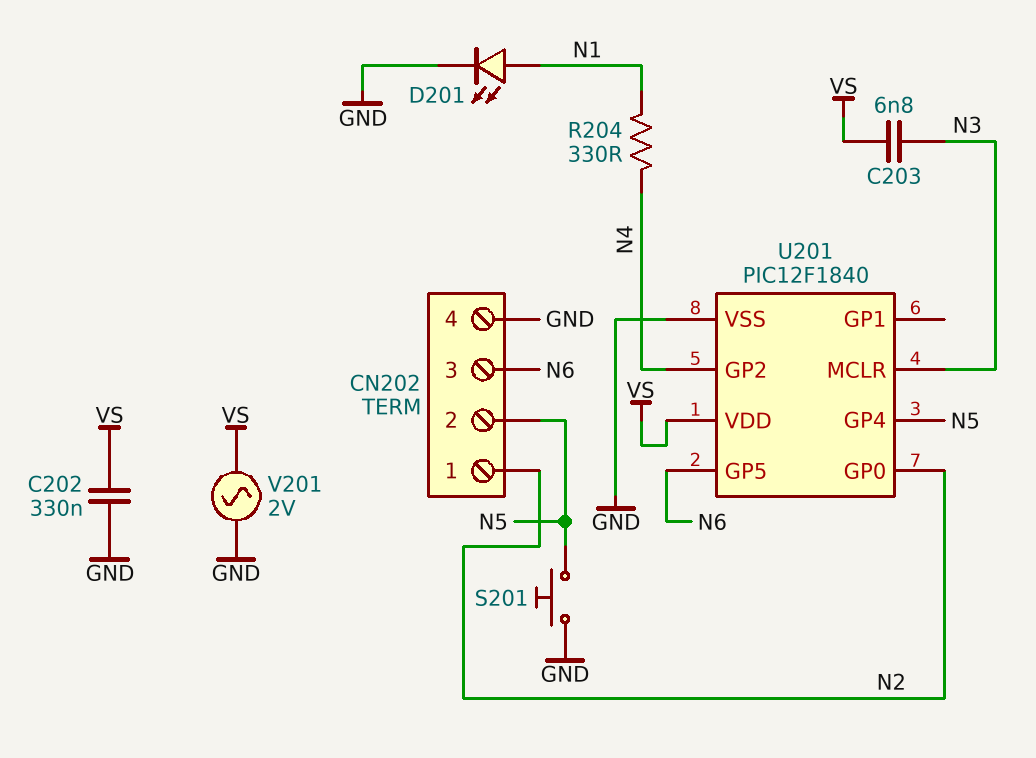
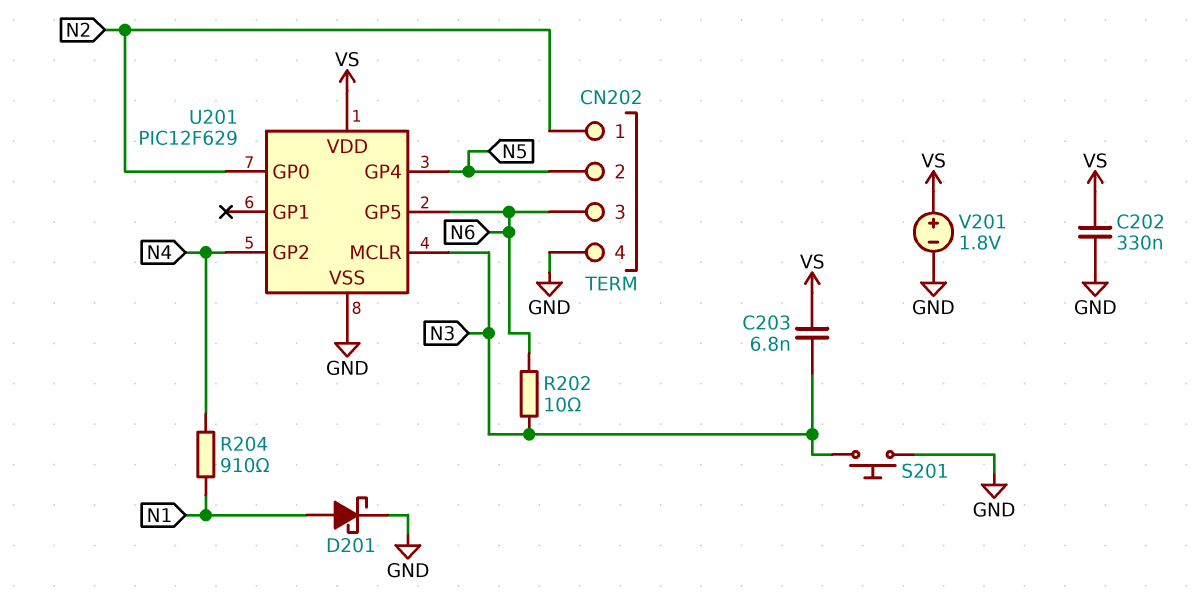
D201: LED (A N1, K GND) -> schottky (A N1, K GND)
R202: none -> 10 (N3, N6)
R204: 330 (N1, N4) -> 910 (N1, N4)
S201: button (GND, N5) -> button (GND, N3)
U201: PIC12F1840 -> PIC12F629
V201: AC 2V (GND, VS) -> 1.8V (plus VS, minus GND)

